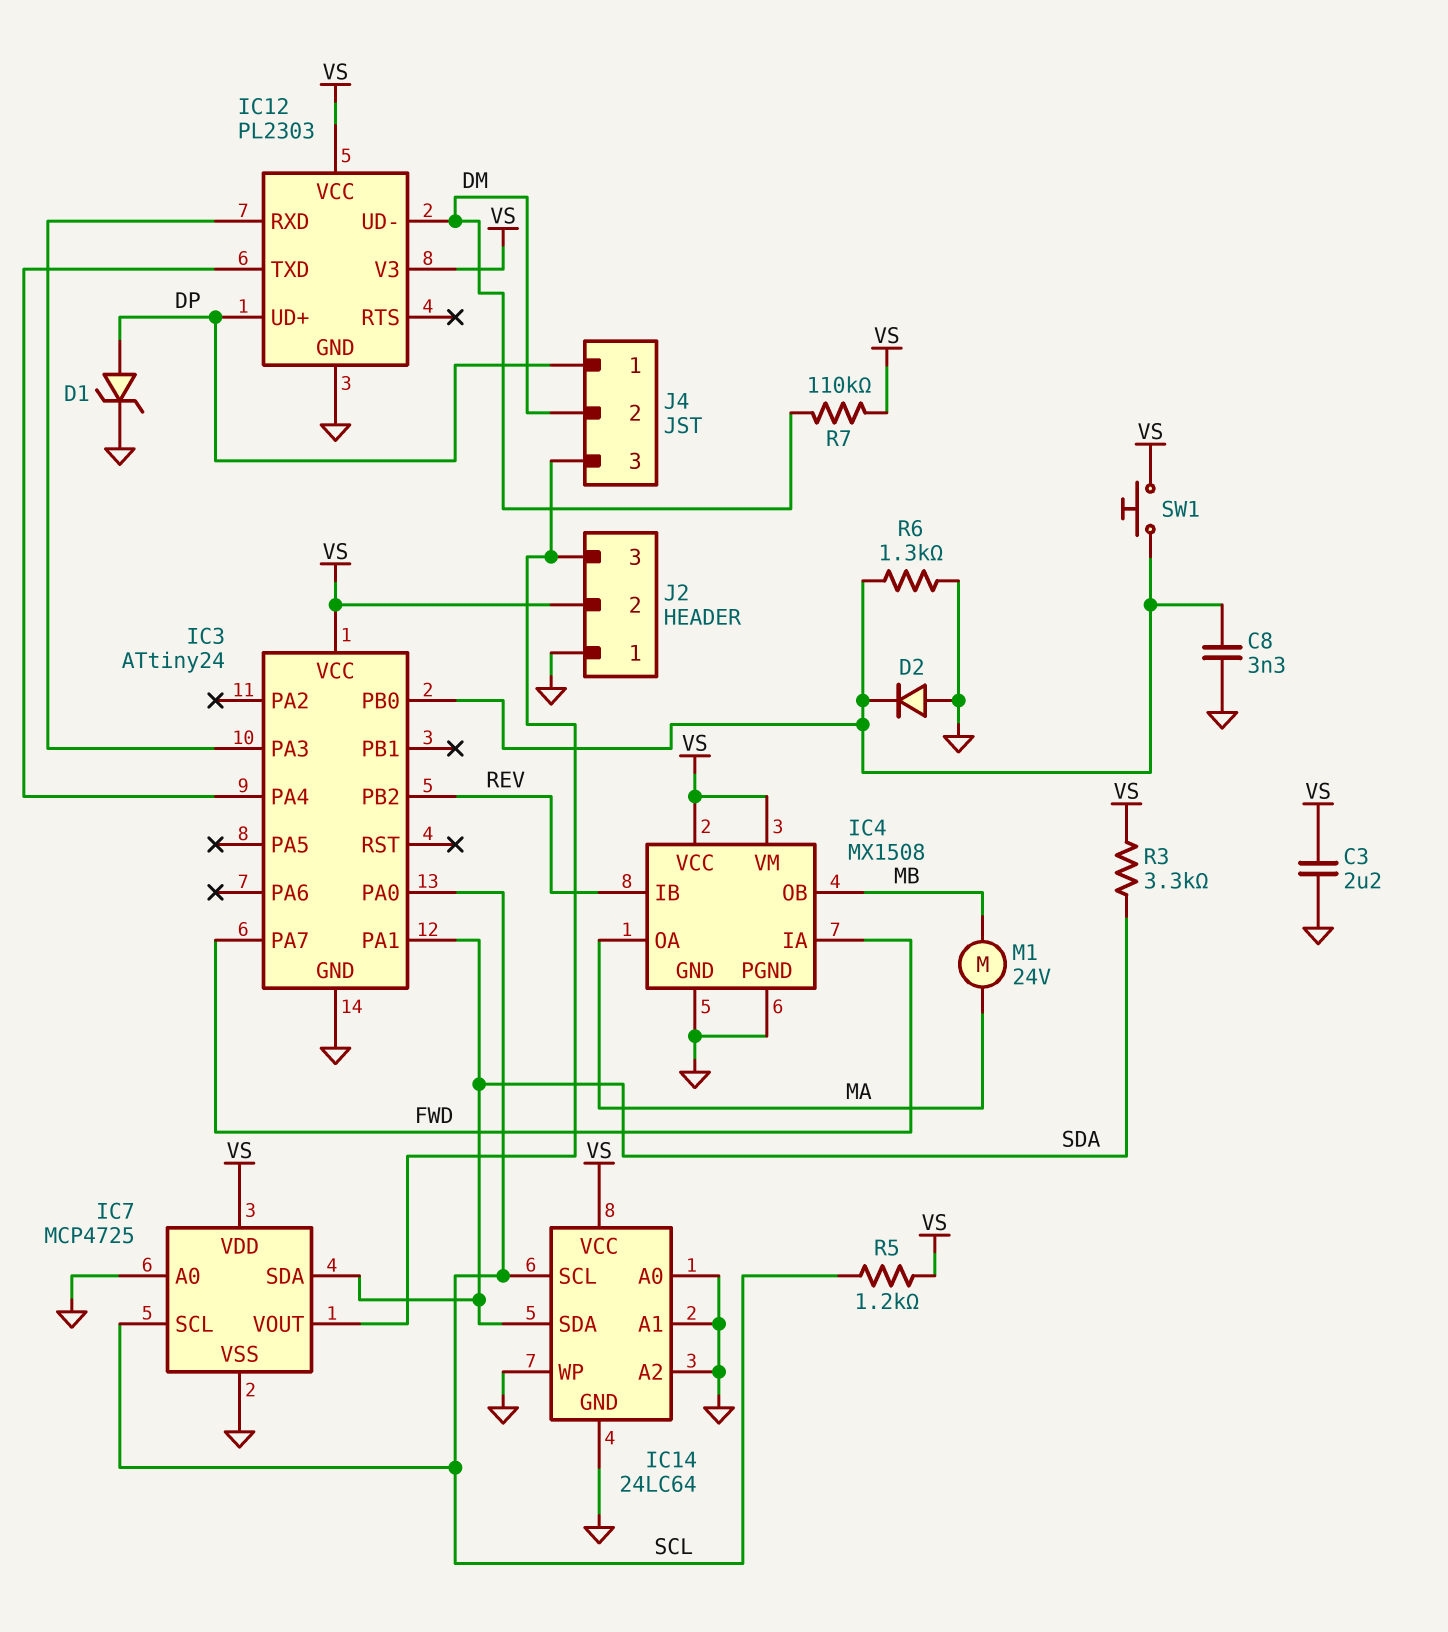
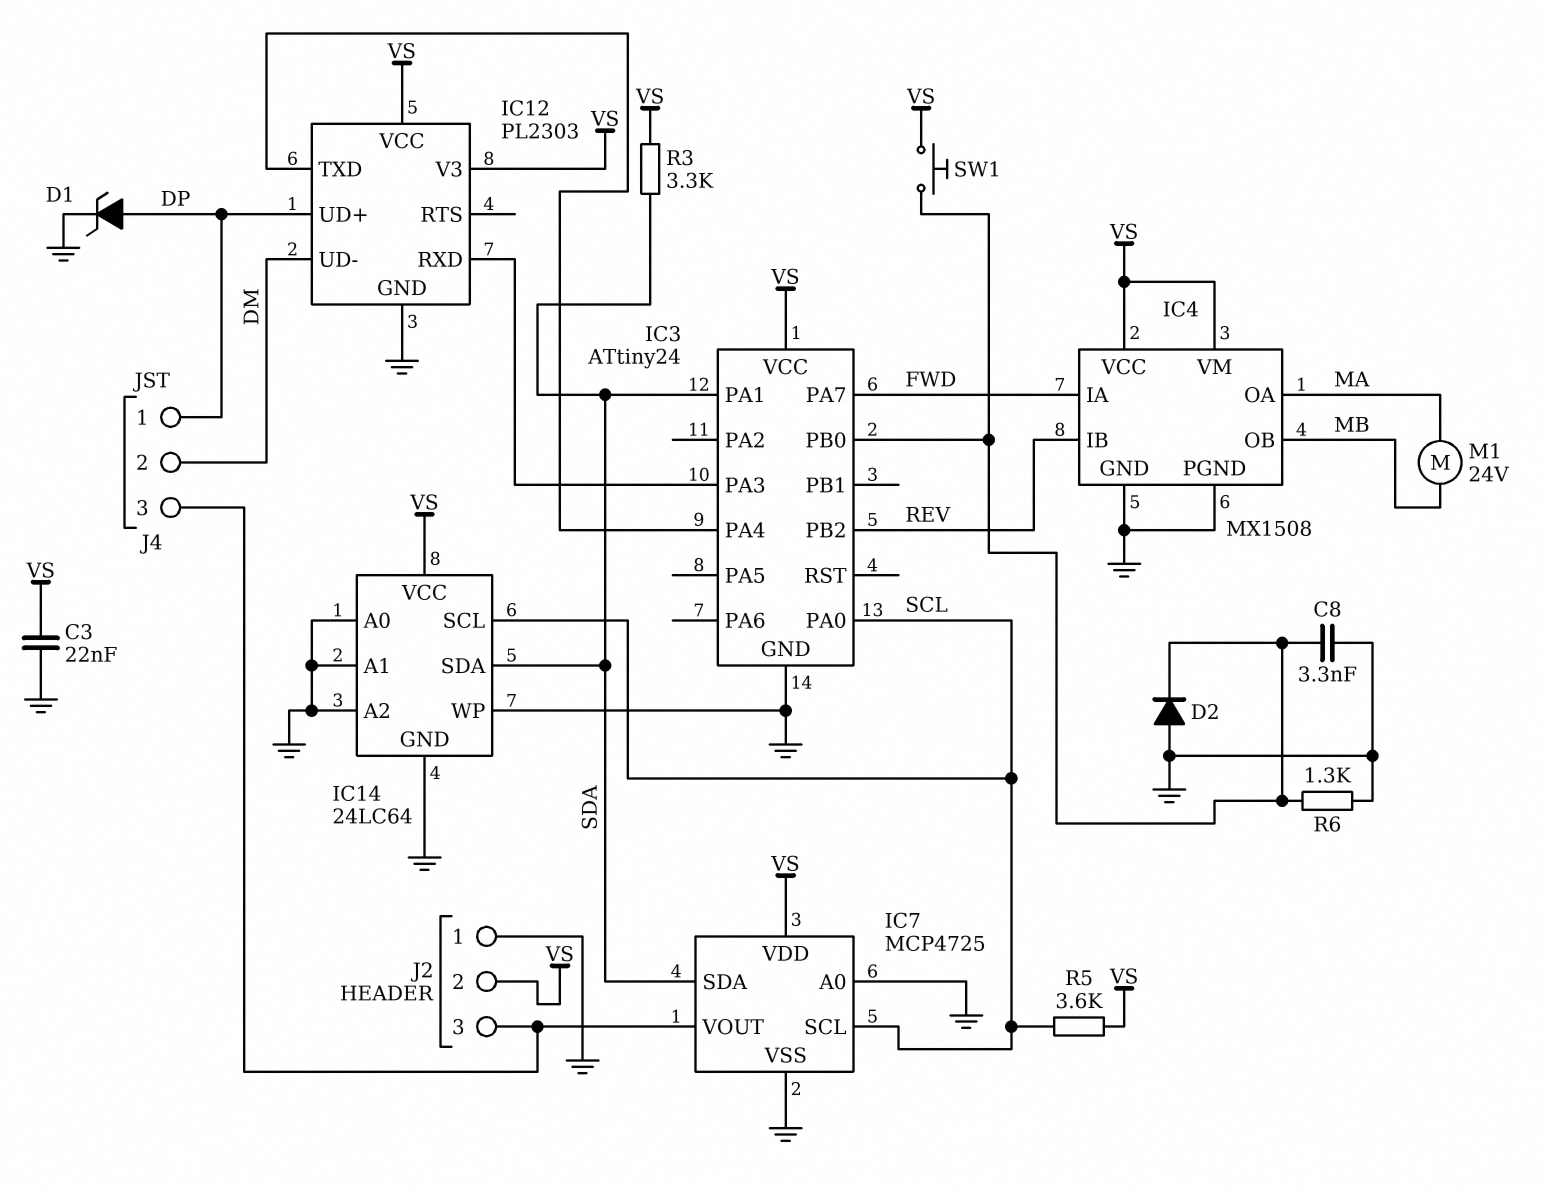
C3: 2.2uF (GND, VS) -> 22nF (GND, VS)
R5: 1.2k (SCL, VS) -> 3.6k (SCL, VS)
R7: 110k (DM, VS) -> none

